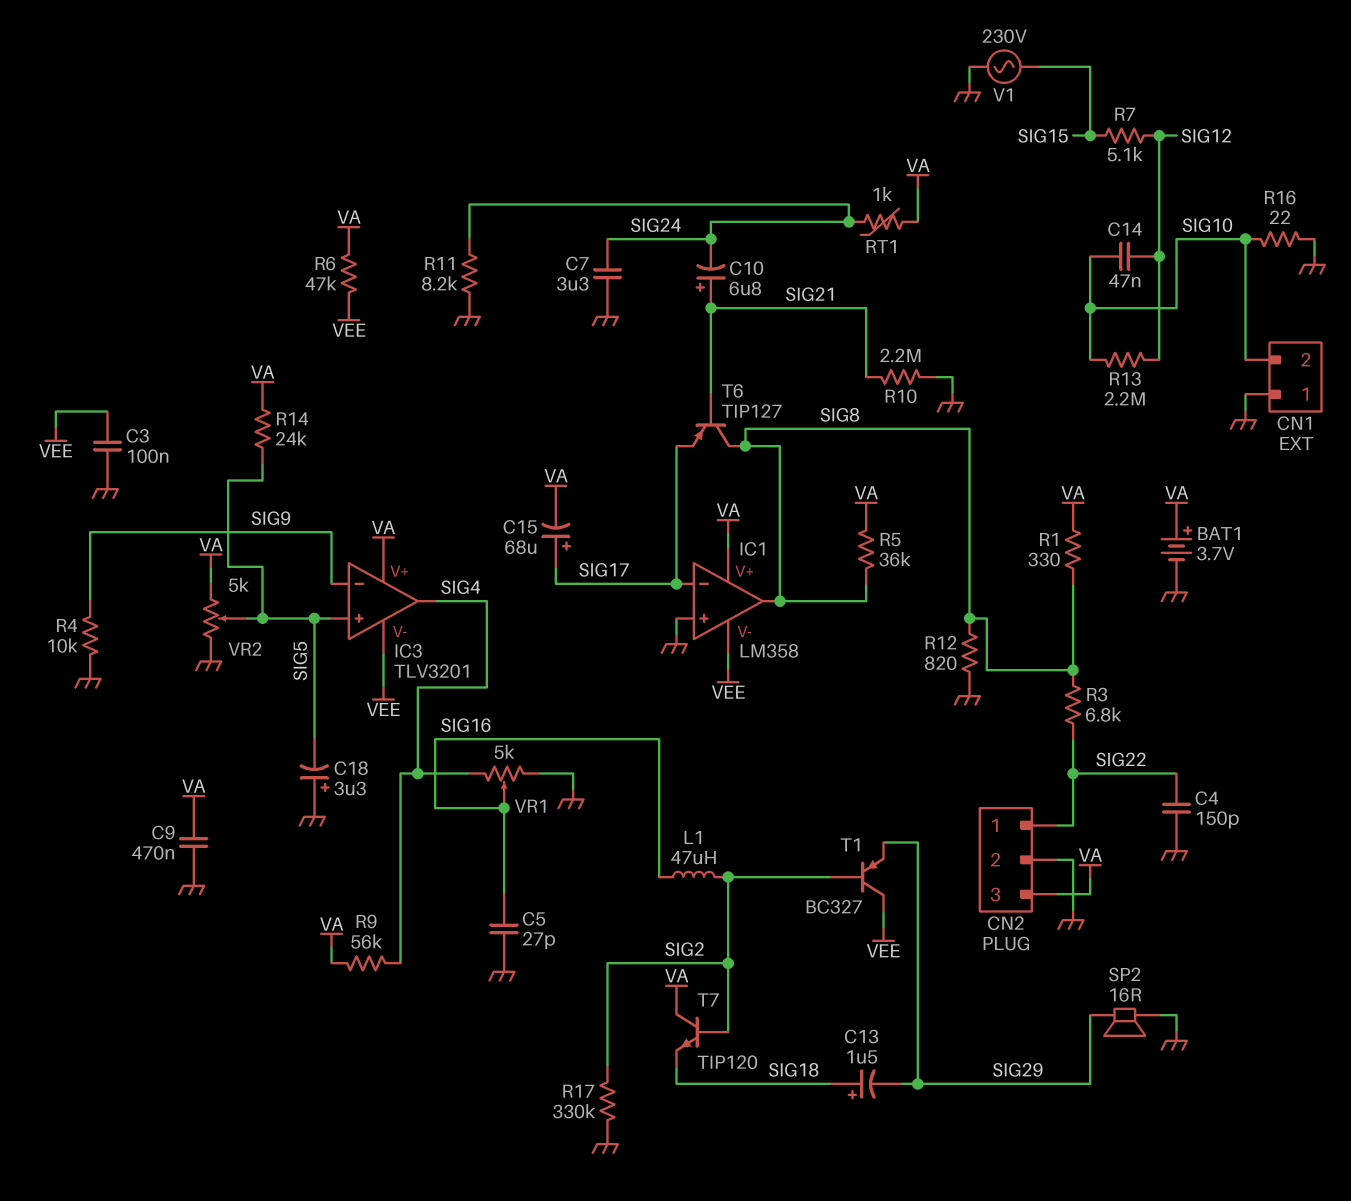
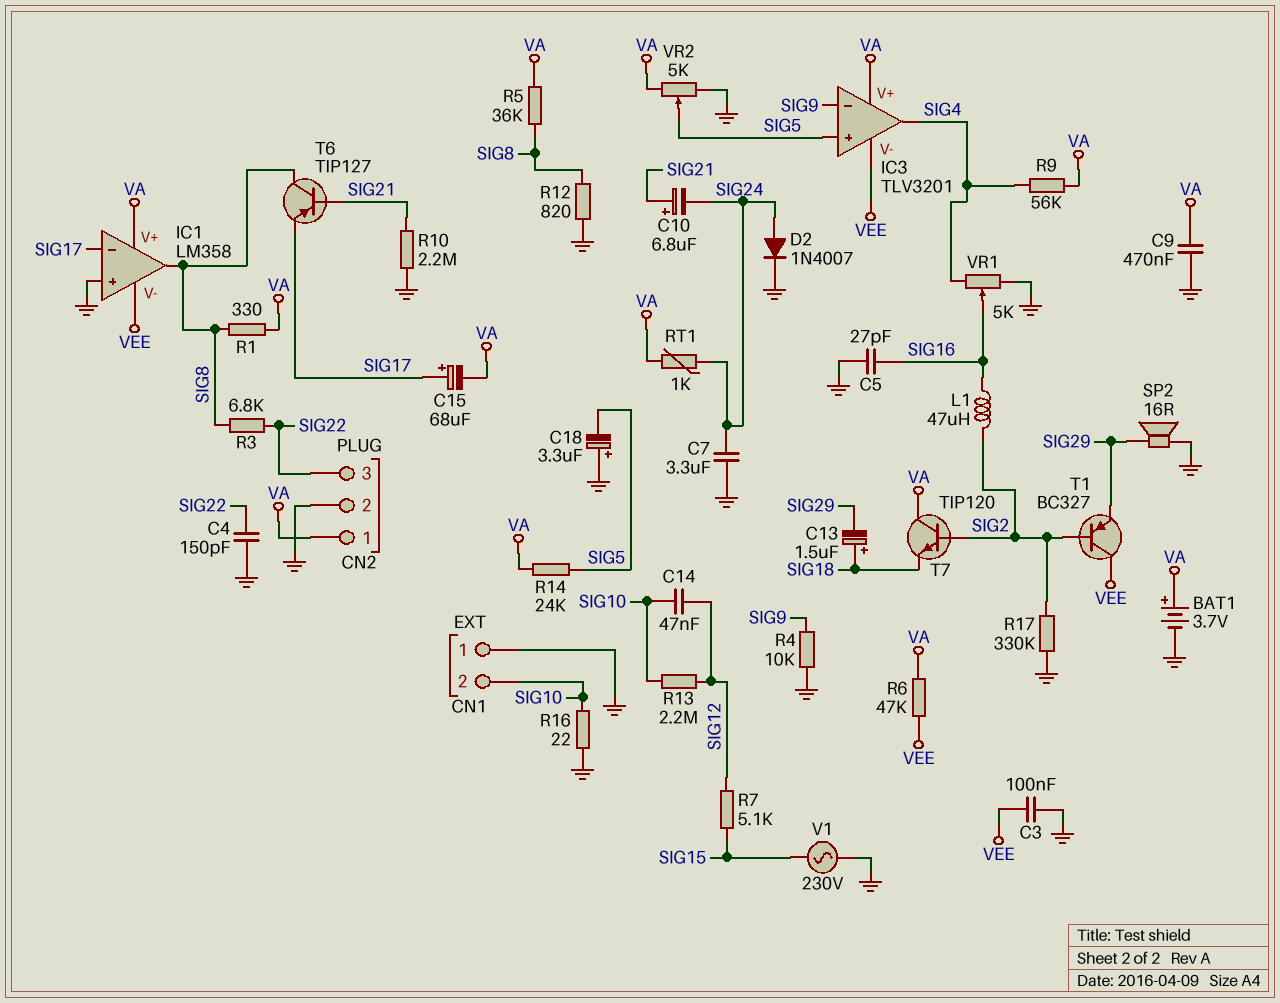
CN2 pin 1: SIG22 -> VA
CN2 pin 3: VA -> SIG22
D2: none -> diode 1N4007 (A SIG24, K GND)
R11: 8.2k (GND, SIG24) -> none

